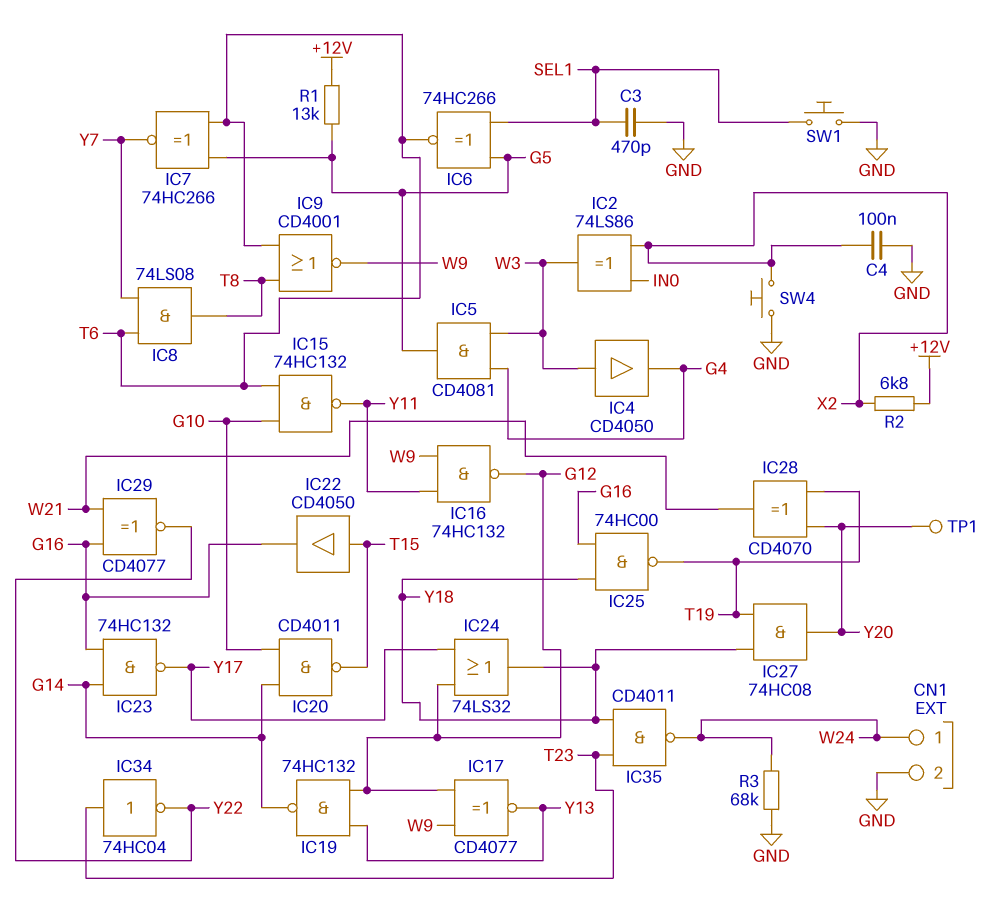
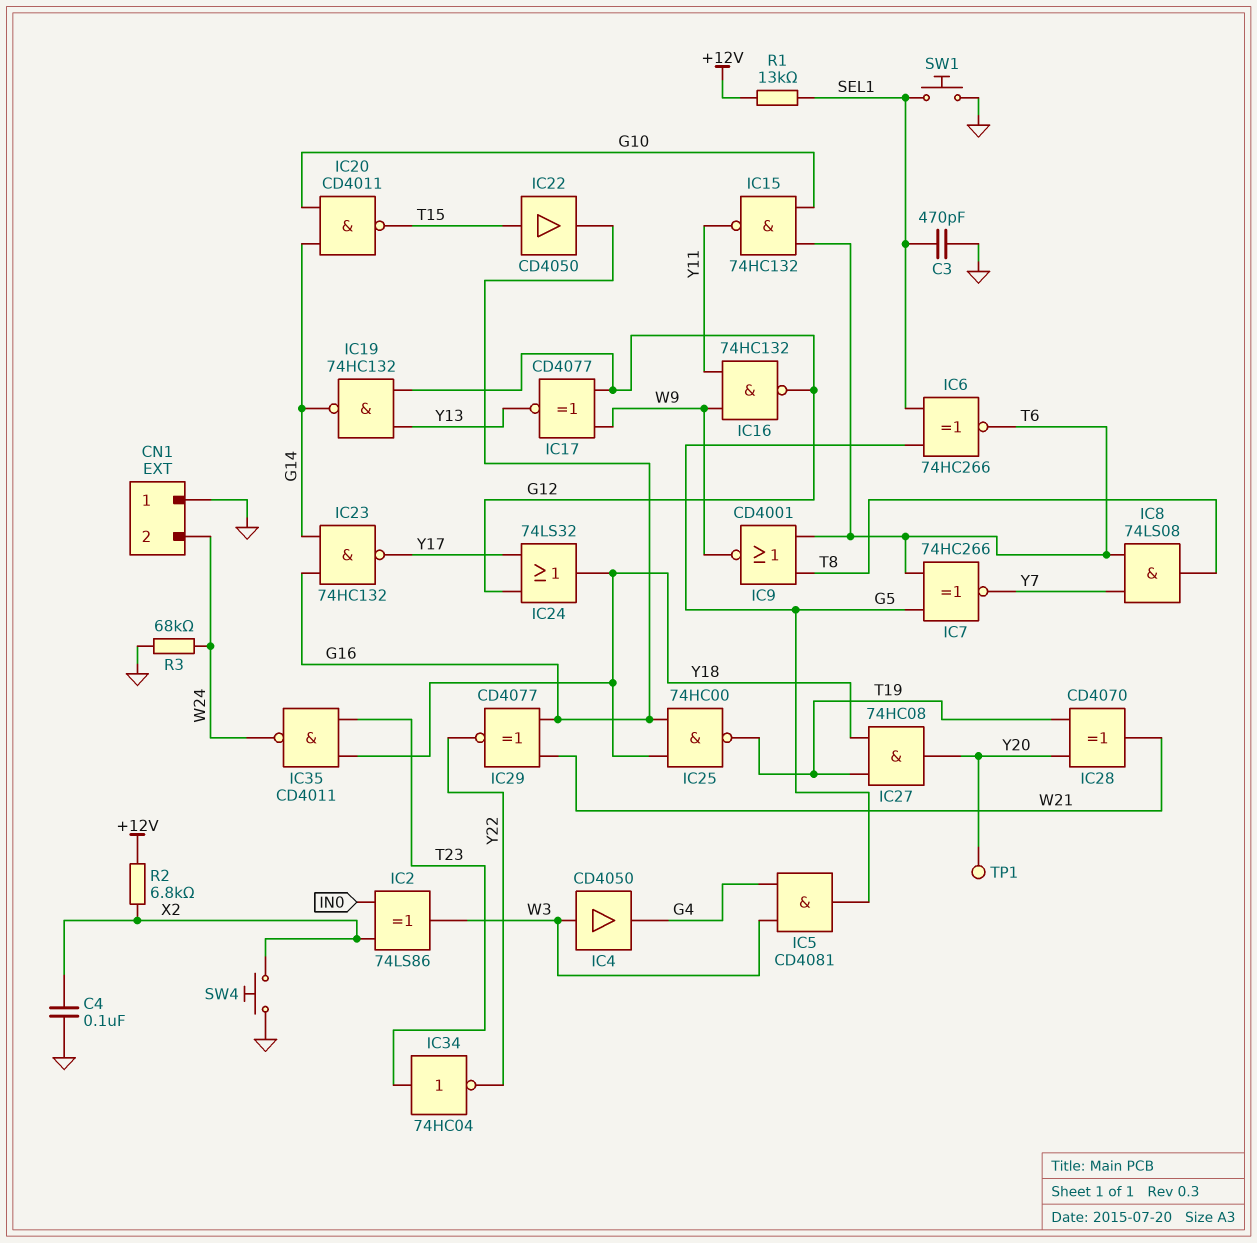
CN1 pin 1: W24 -> GND
CN1 pin 2: GND -> W24
R1: 13k (+12V, G5) -> 13k (+12V, SEL1)

